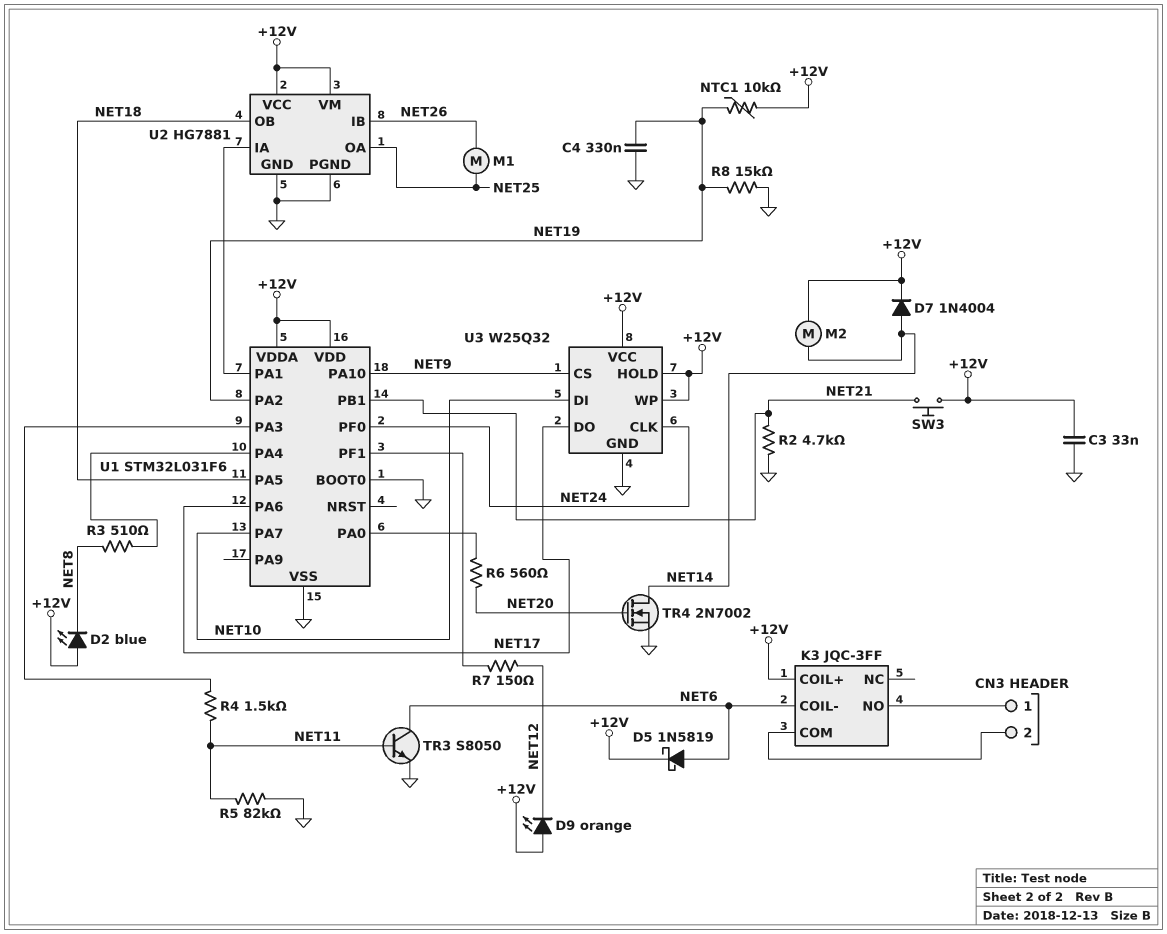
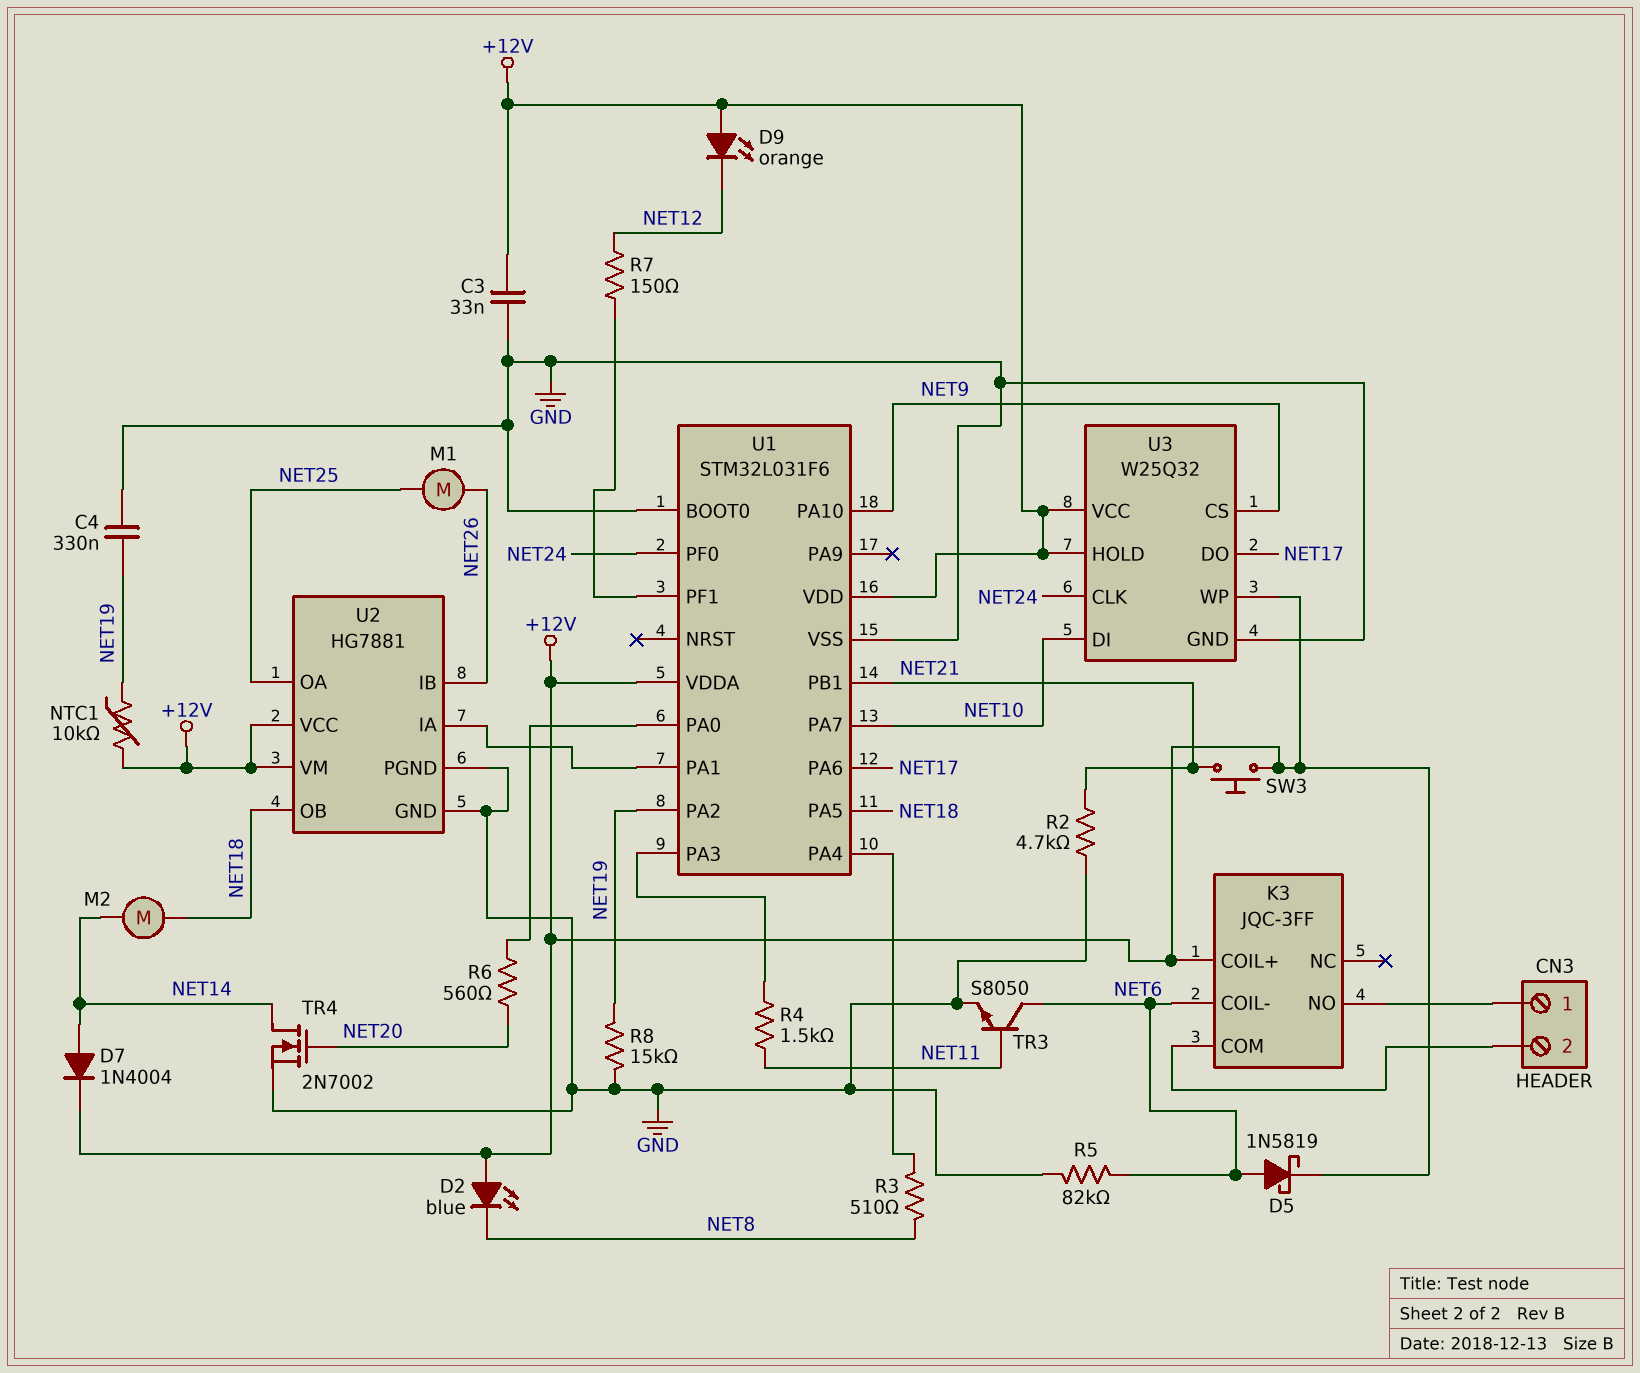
M2: motor (+12V, NET14) -> motor (NET14, NET18)
R5: 82k (GND, NET11) -> 82k (GND, NET6)

